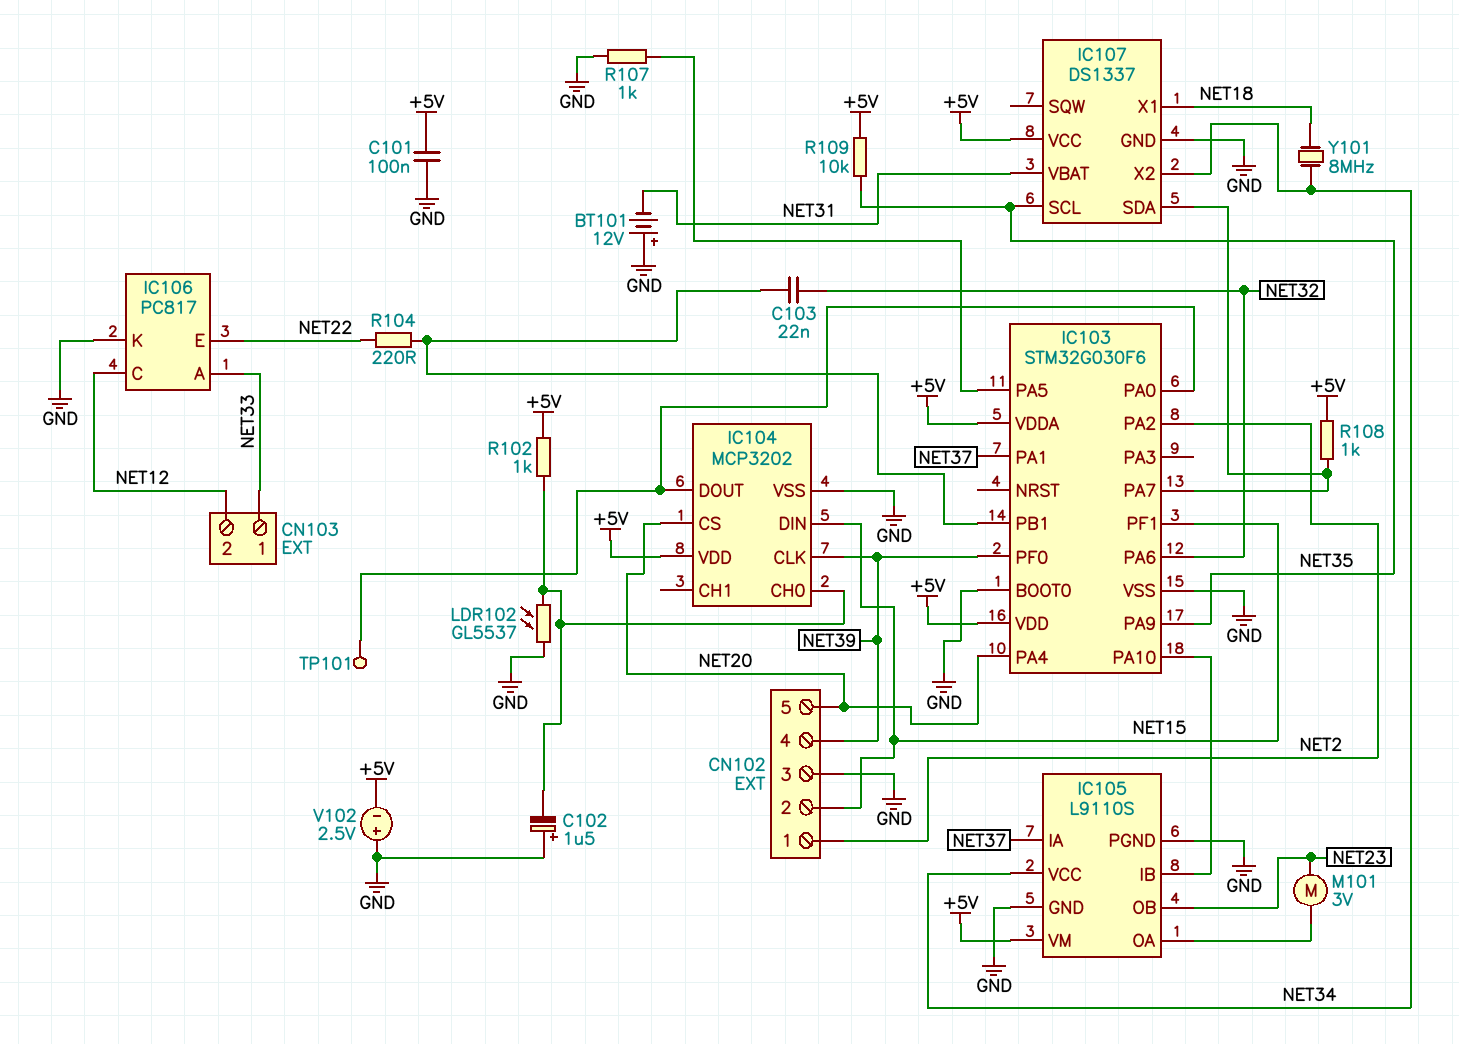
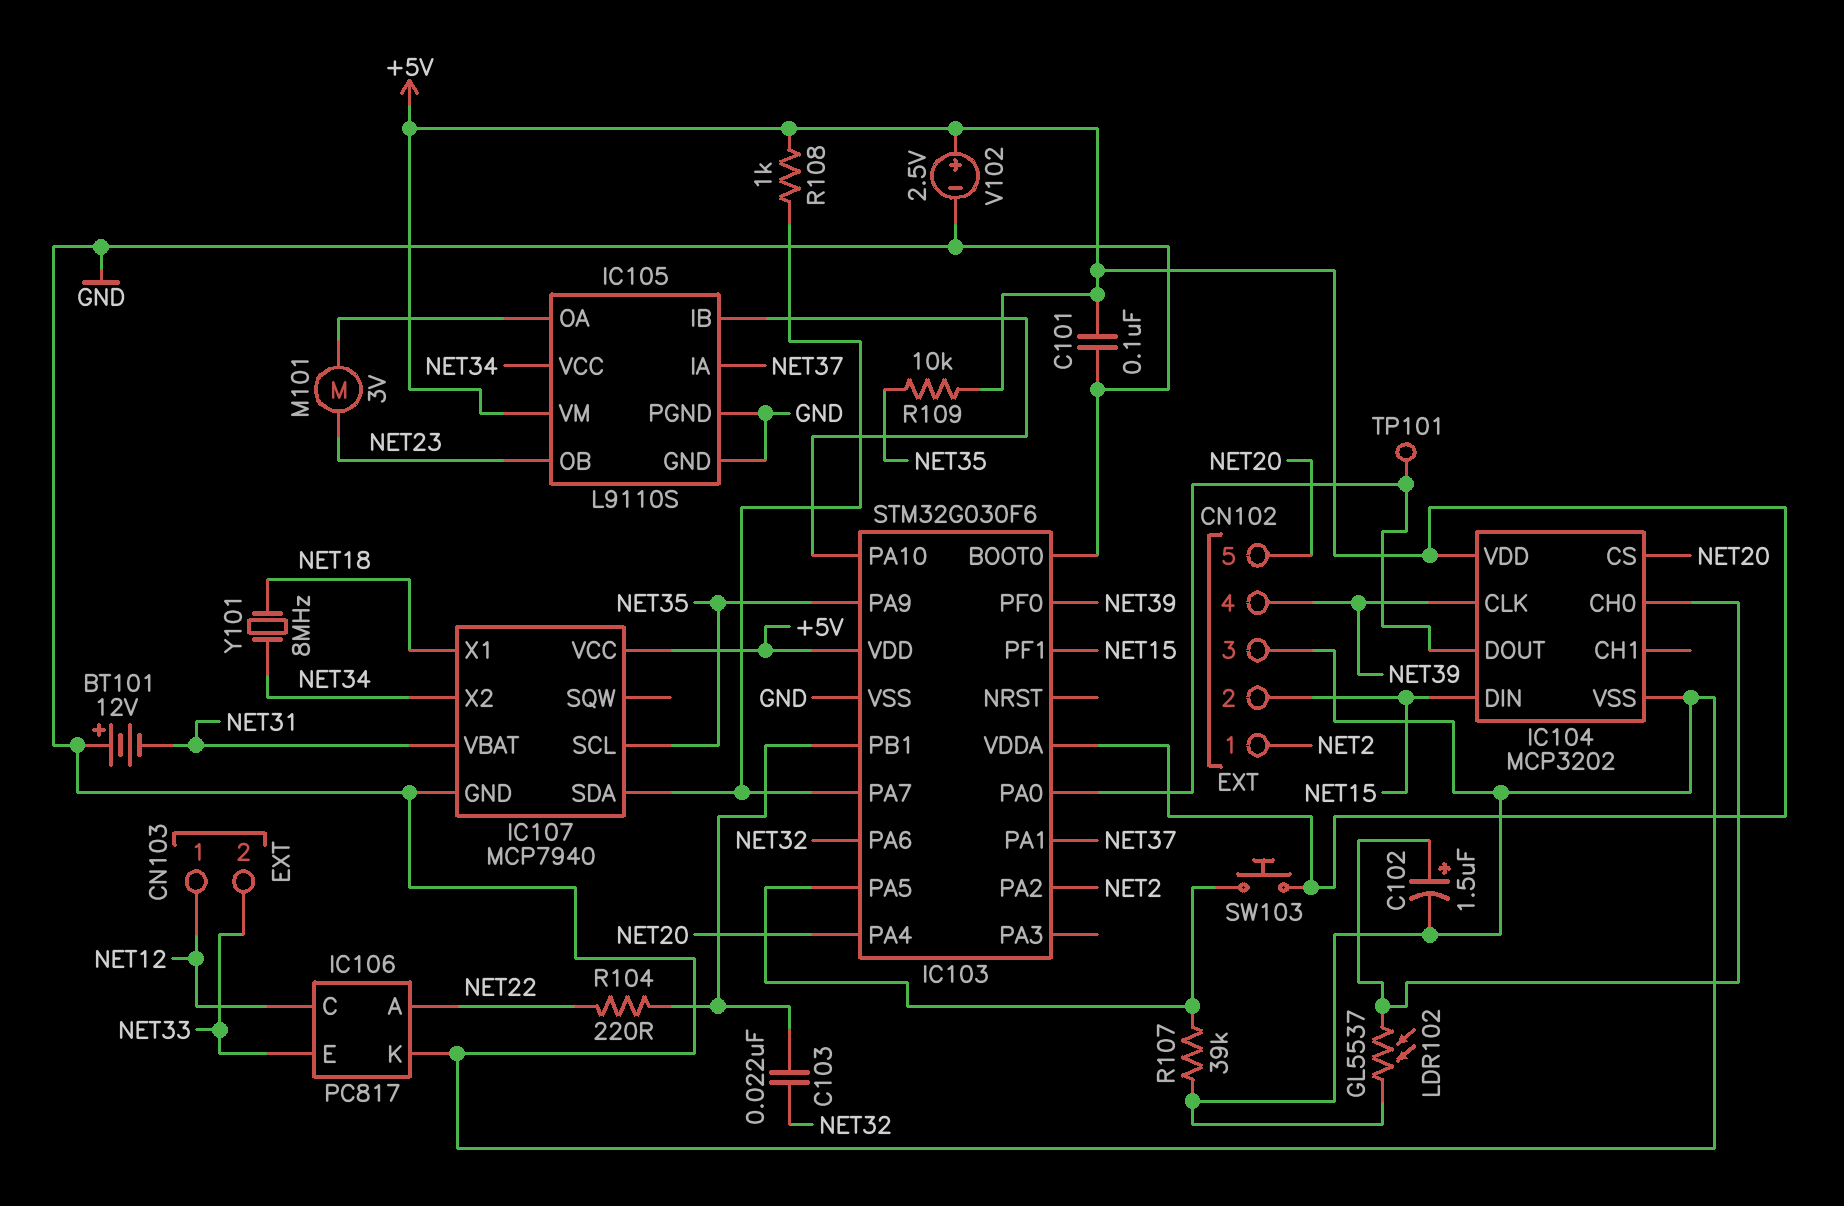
C102: 1.5uF (plus GND, minus IC104/CH0) -> 1.5uF (plus IC104/CH0, minus GND)
CN103 pin 1: NET33 -> NET12
CN103 pin 2: NET12 -> NET33
IC106 pin A: NET33 -> NET22
IC106 pin E: NET22 -> NET33
IC107: DS1337 -> MCP7940
R102: 1k (+5V, IC104/CH0) -> none
R107: 1k (GND, IC103/PA5) -> 39k (GND, IC103/PA5)
SW103: none -> button (+5V, IC103/PA5)
V102: 2.5V (plus GND, minus +5V) -> 2.5V (plus +5V, minus GND)

